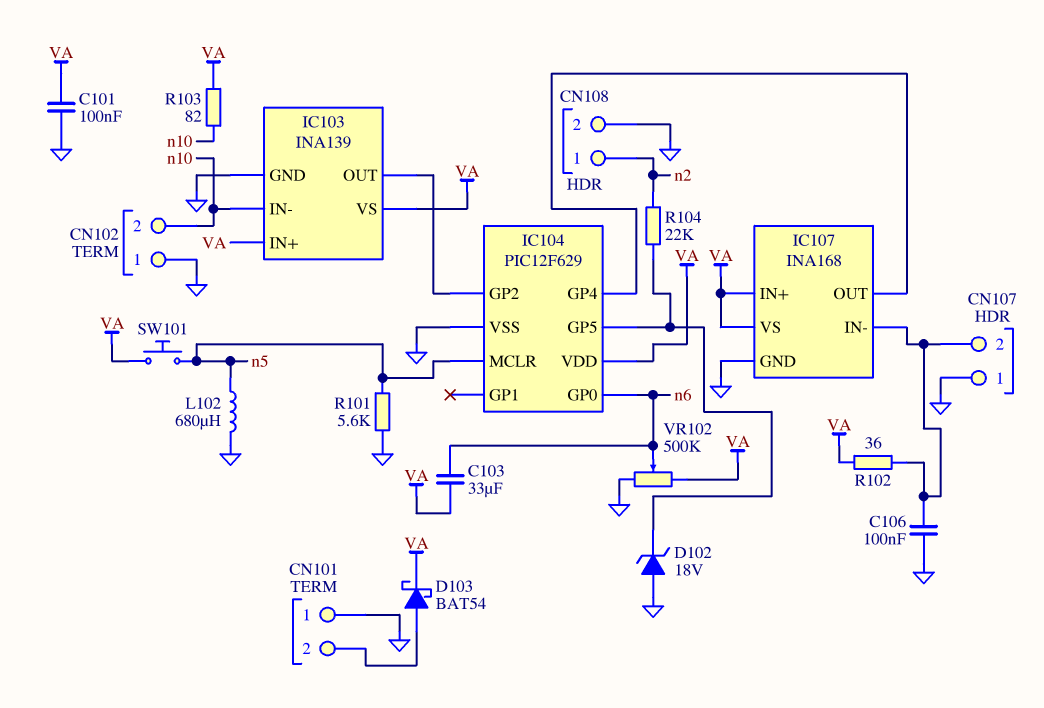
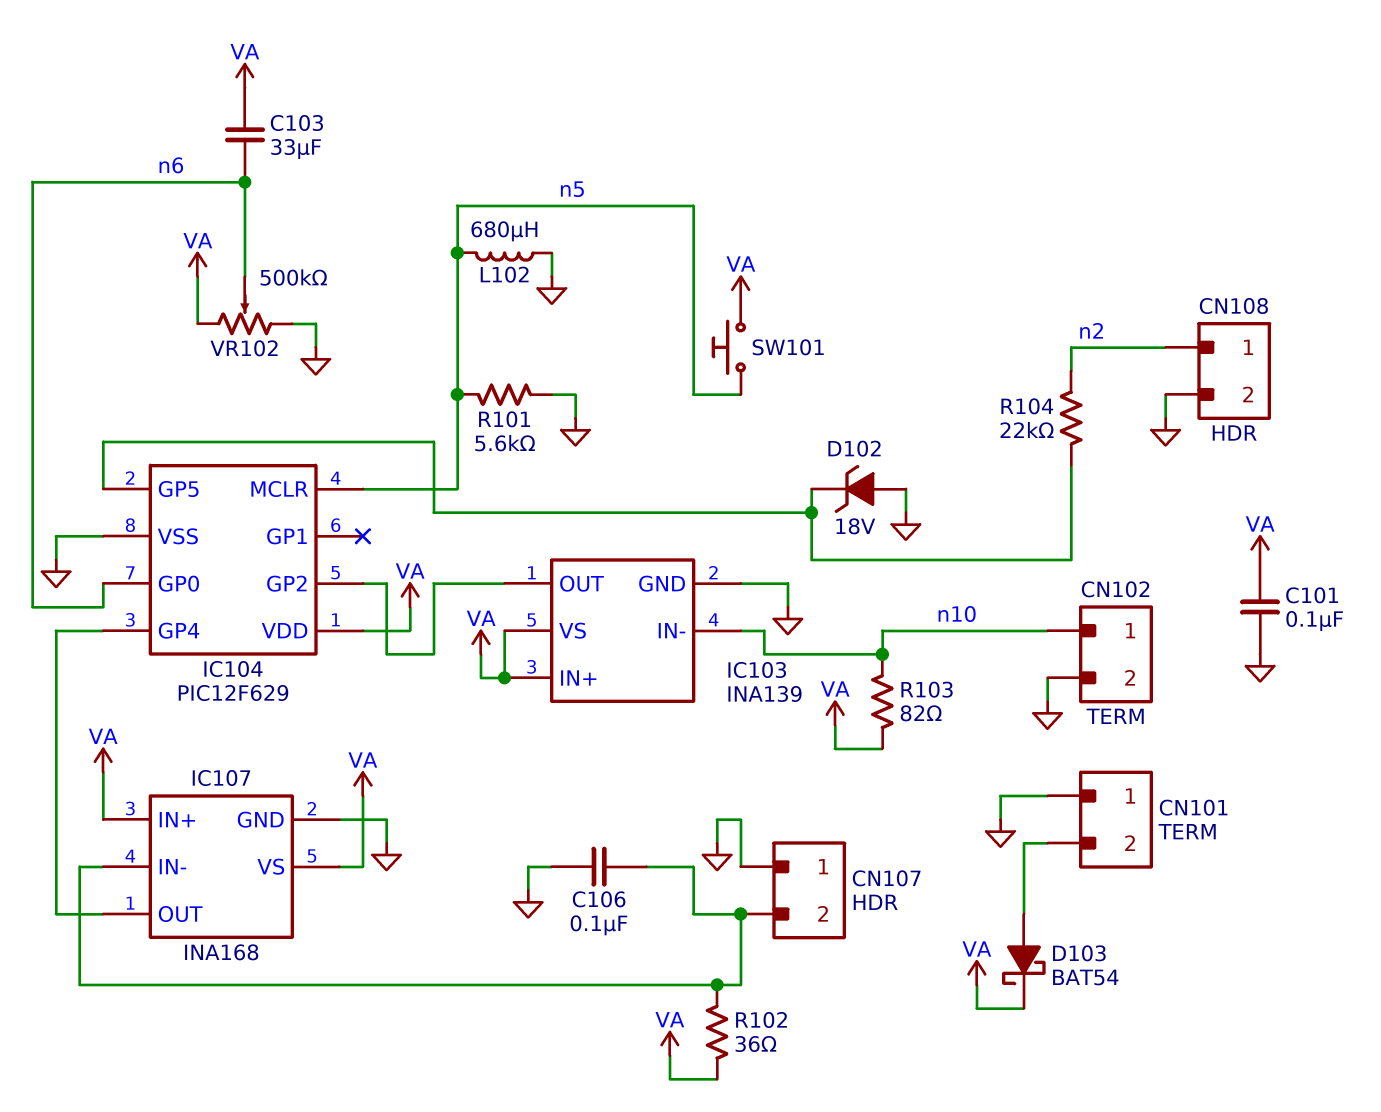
CN102 pin 1: GND -> n10
CN102 pin 2: n10 -> GND

